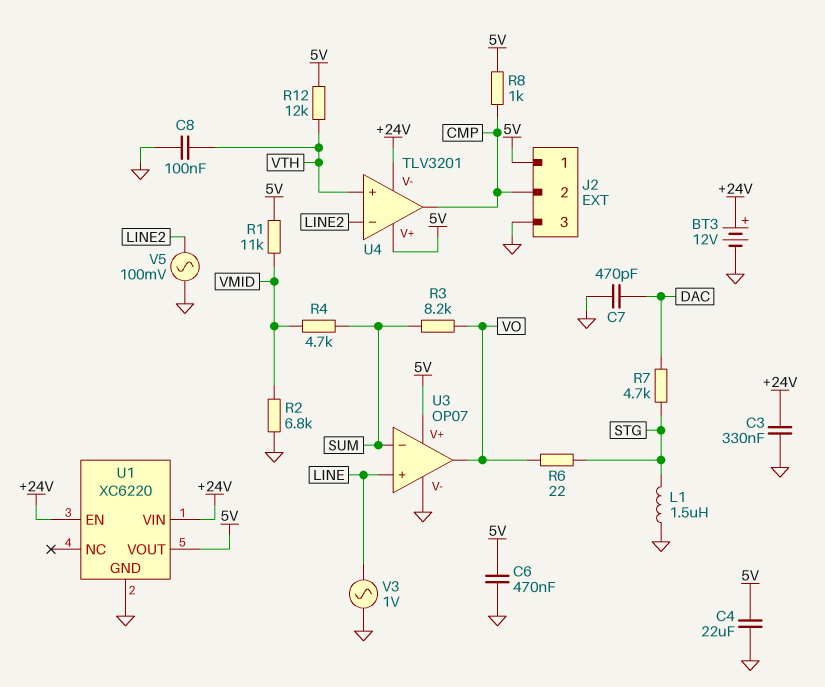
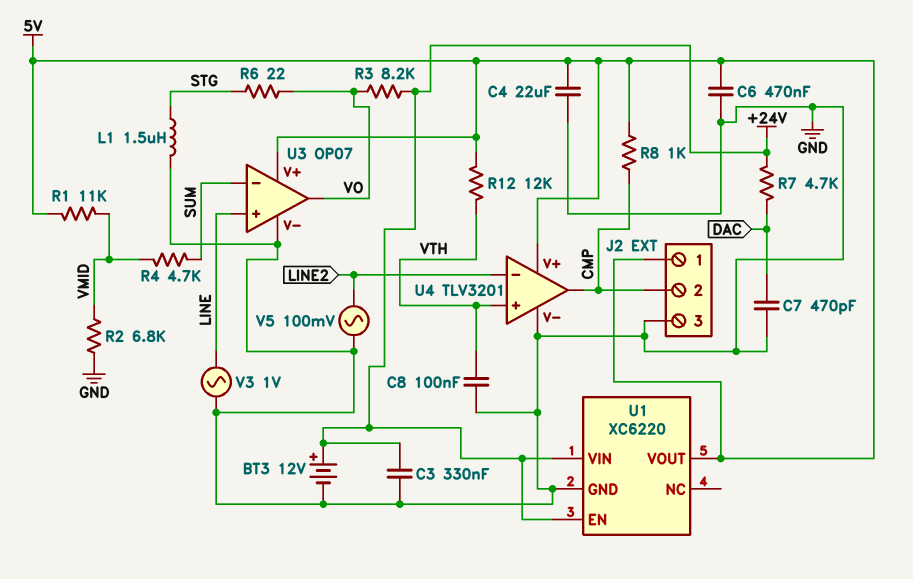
R3: 8.2k (SUM, VO) -> 8.2k (+24V, VO)
R7: 4.7k (DAC, STG) -> 4.7k (+24V, DAC)
U4 pin V-: +24V -> GND

